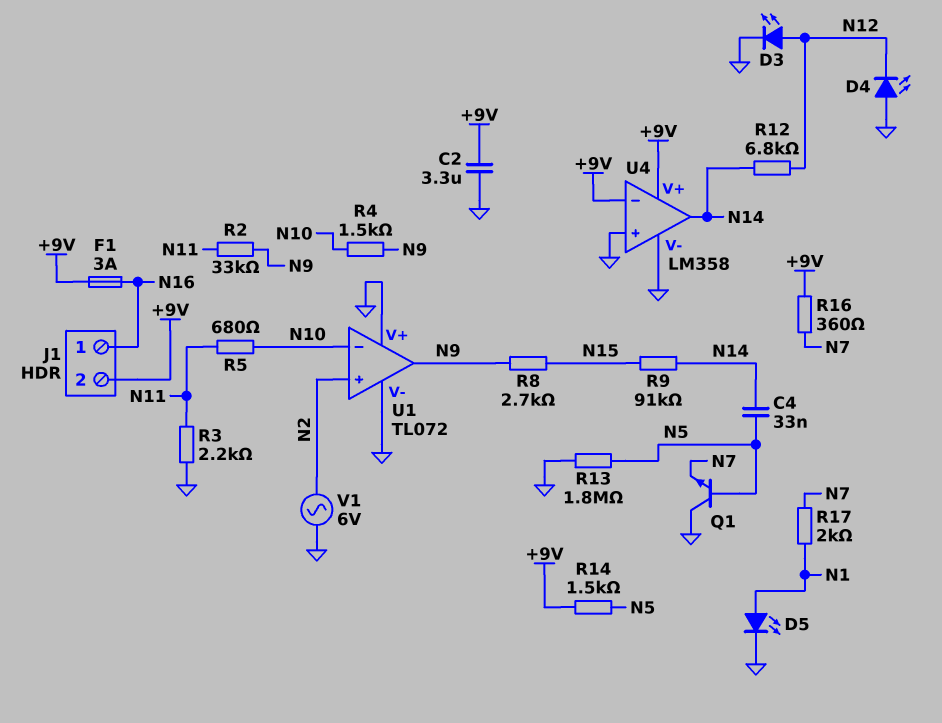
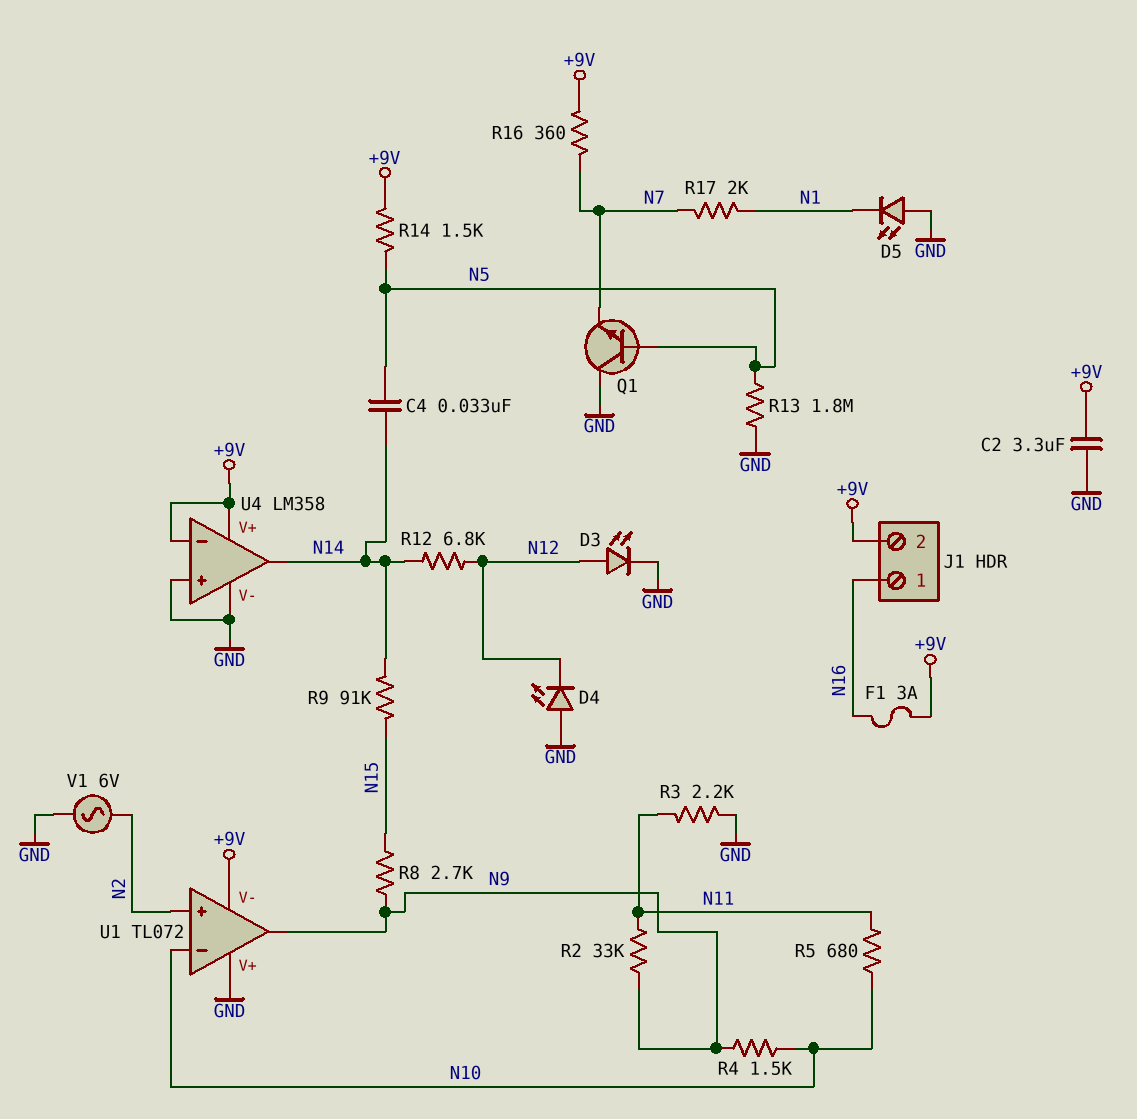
D5: LED (A N1, K GND) -> LED (A GND, K N1)
U1 pin V-: GND -> +9V

